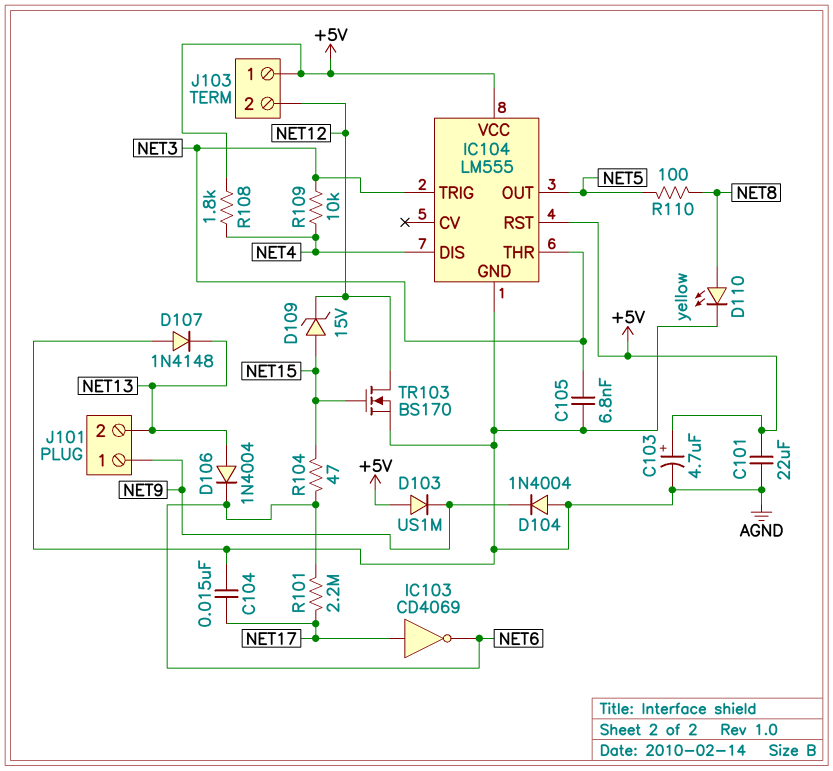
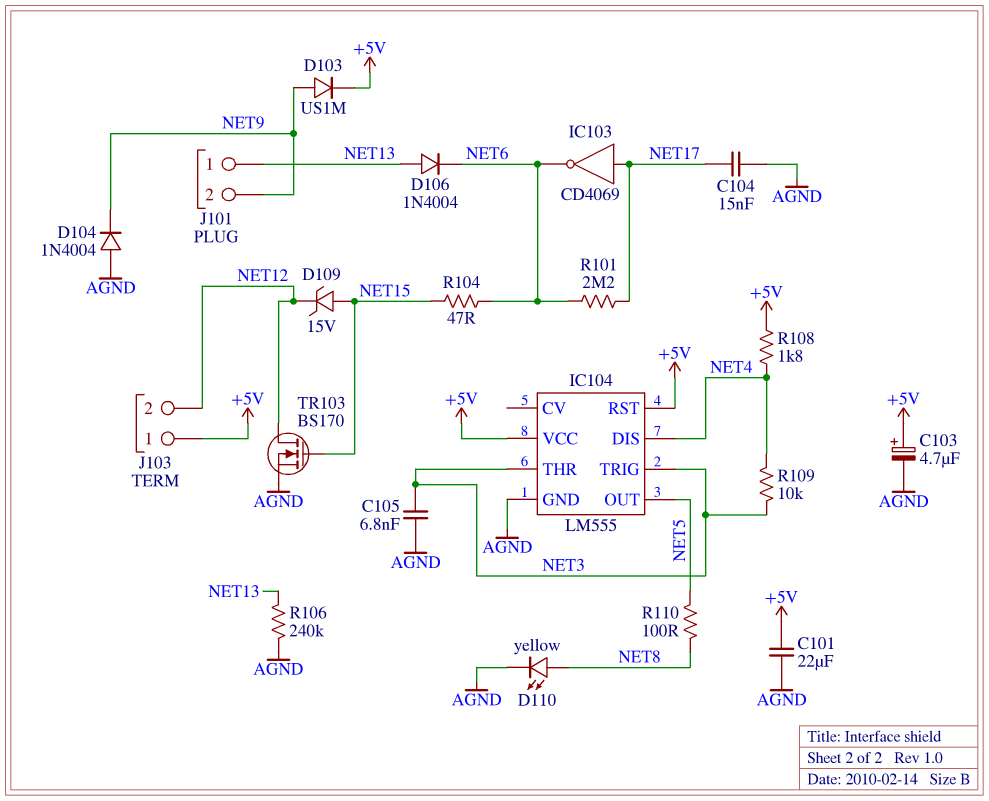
D103: diode US1M (A +5V, K NET9) -> diode US1M (A NET9, K +5V)
D107: diode 1N4148 (A AGND, K NET13) -> none
J101 pin 1: NET9 -> NET13
J101 pin 2: NET13 -> NET9
R106: none -> 240k (AGND, NET13)

